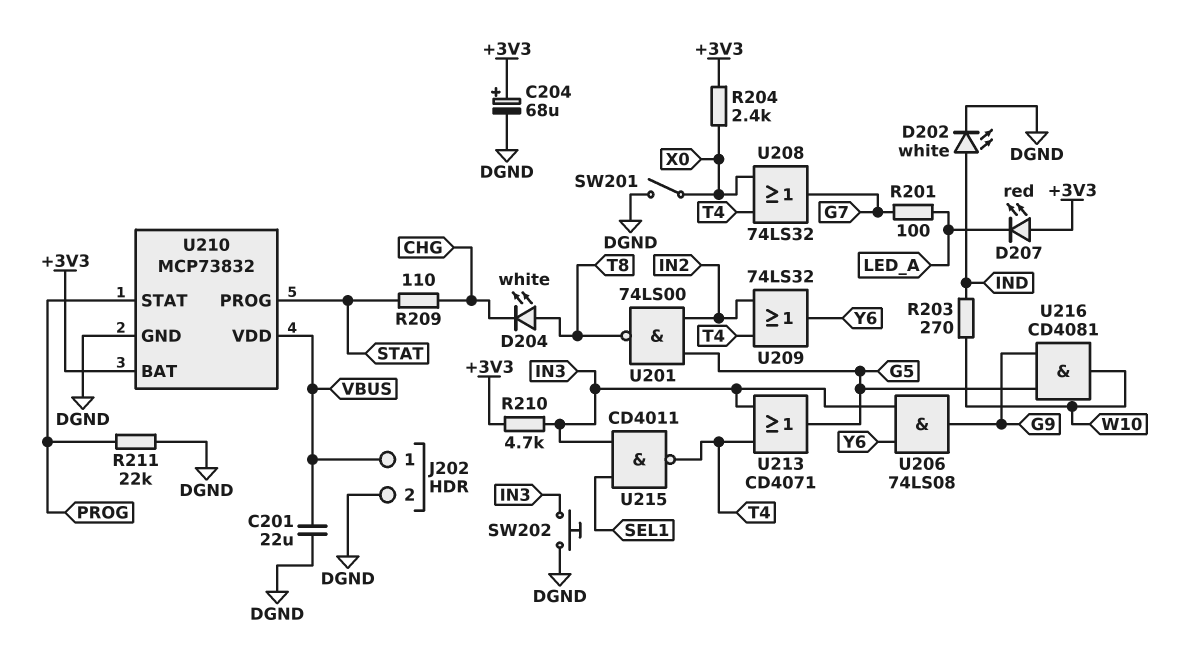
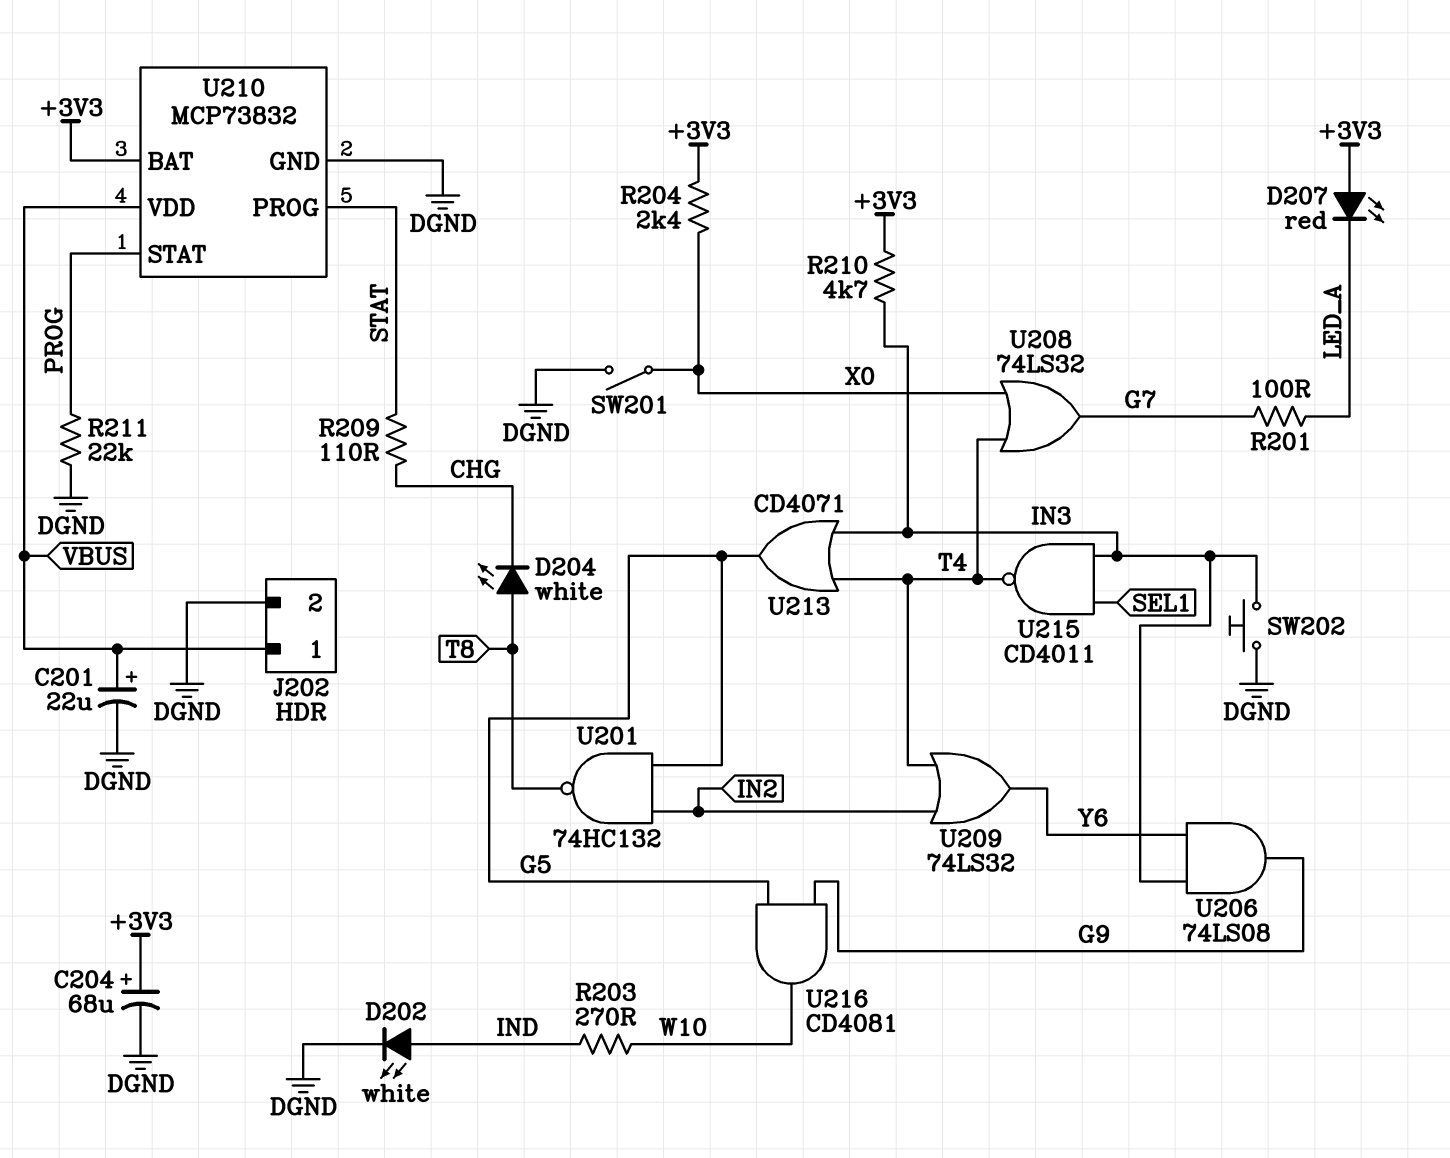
C201: 22uF (DGND, VBUS) -> 22uF (plus VBUS, minus DGND)
U201: NAND 74LS00 (in G5, in IN2, out T8) -> NAND 74HC132 (in G5, in IN2, out T8)

